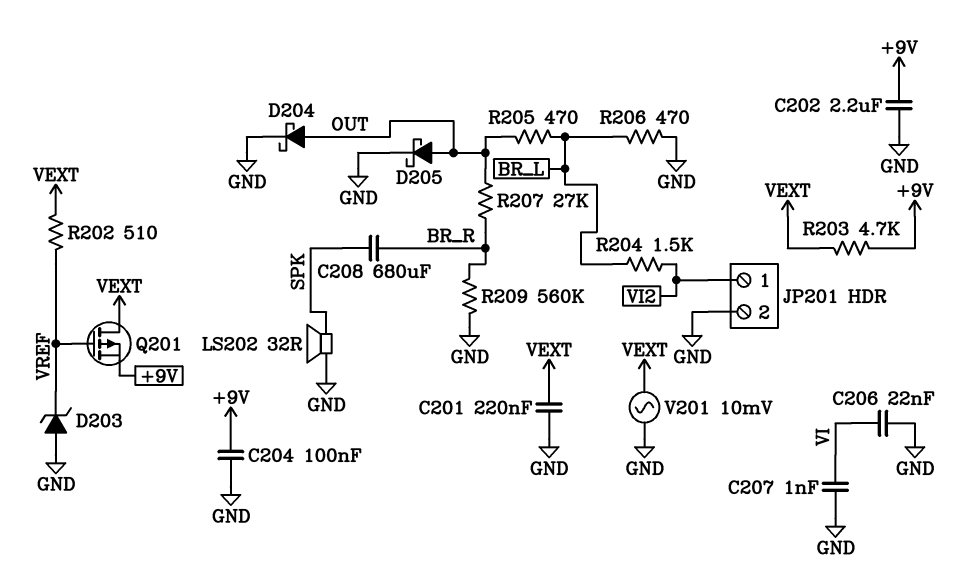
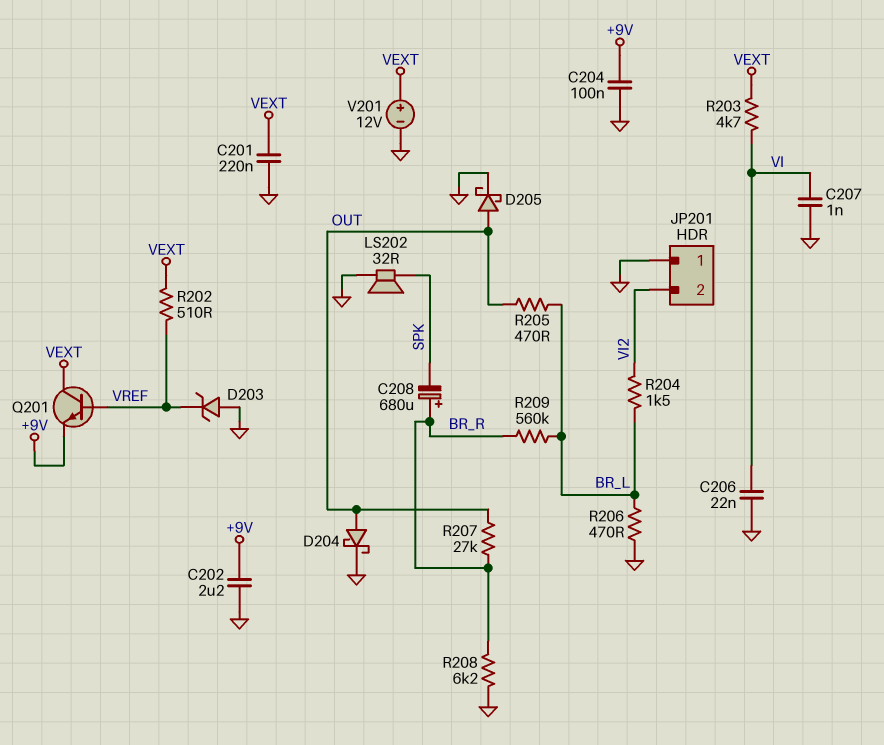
C208: 680uF (BR_R, SPK) -> 680uF (plus BR_R, minus SPK)
JP201 pin 1: VI2 -> GND
JP201 pin 2: GND -> VI2
Q201: PMOS (G VREF, D VEXT, S +9V) -> NPN (B VREF, C VEXT, E +9V)
R203: 4.7k (+9V, VEXT) -> 4.7k (VEXT, VI)
R208: none -> 6.2k (BR_R, GND)
R209: 560k (BR_R, GND) -> 560k (BR_L, BR_R)
V201: AC 10mV (GND, VEXT) -> 12V (plus VEXT, minus GND)

